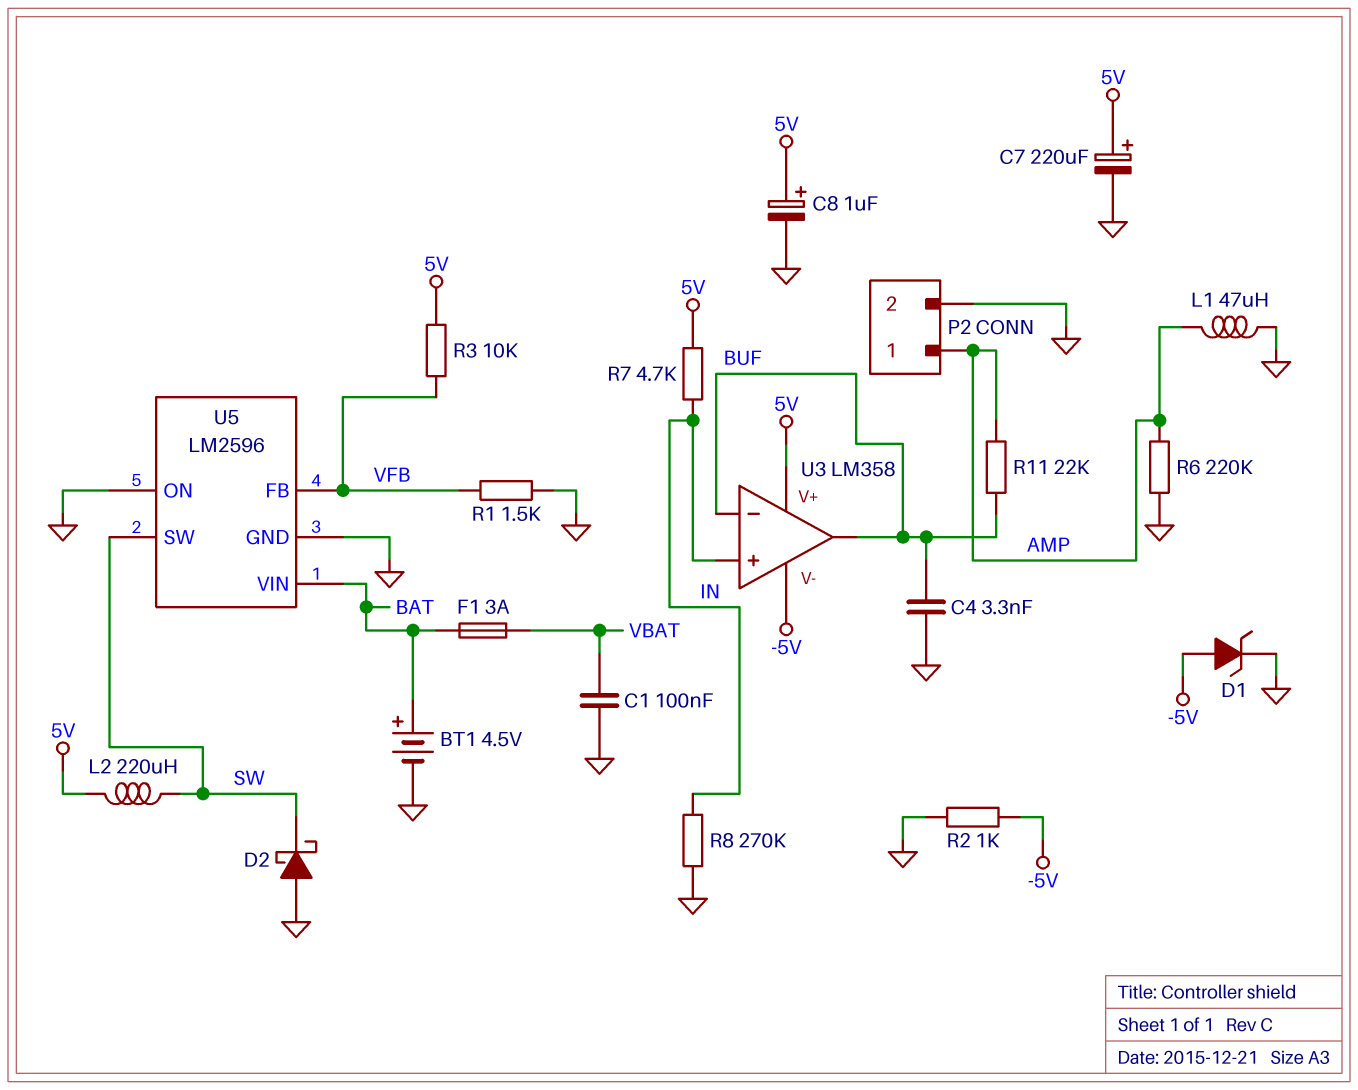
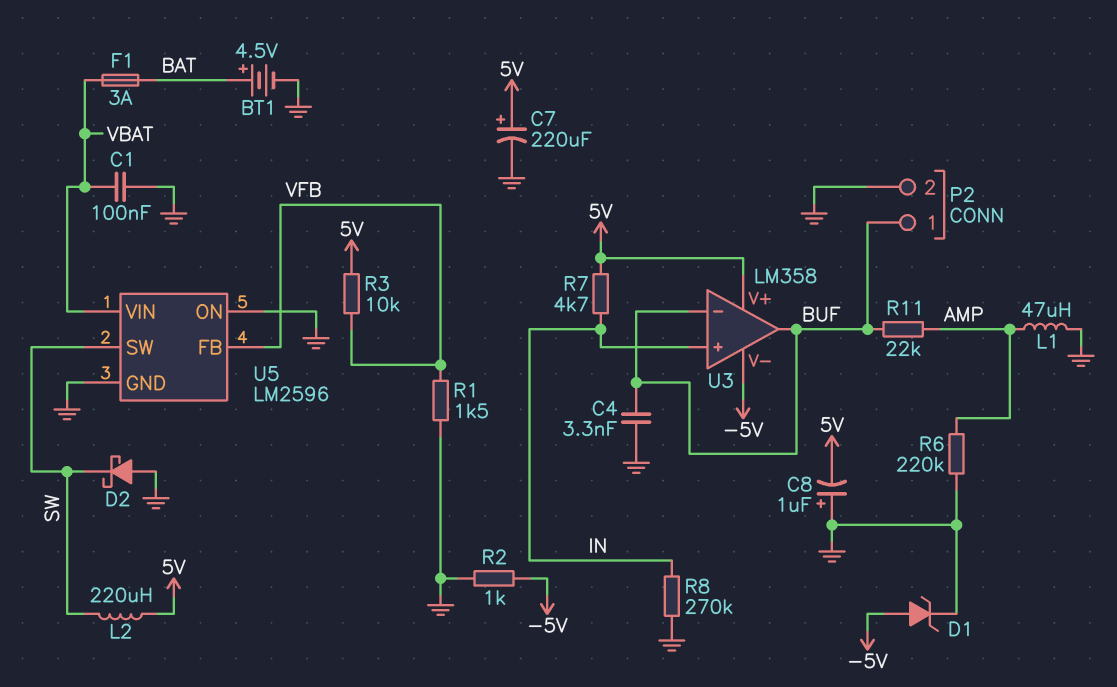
C8: 1uF (plus 5V, minus GND) -> 1uF (plus GND, minus 5V)
P2 pin 1: AMP -> BUF
U5 pin VIN: BAT -> VBAT

